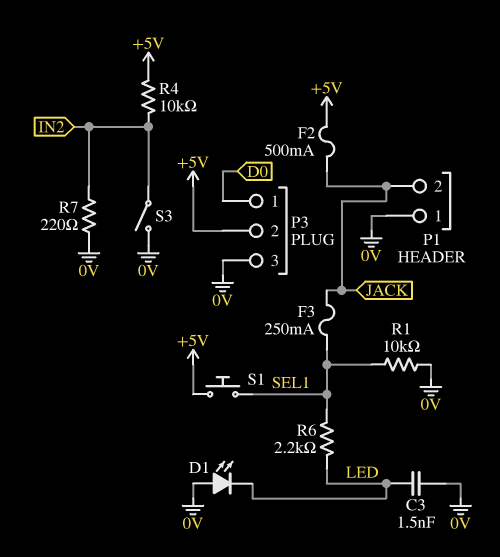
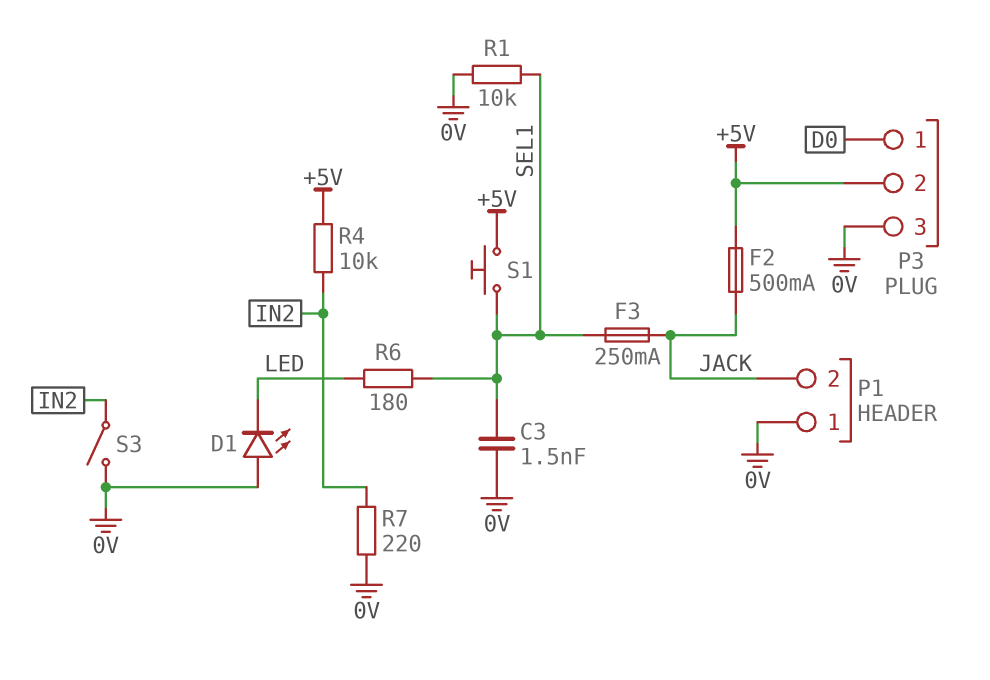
C3: 1.5nF (0V, LED) -> 1.5nF (0V, SEL1)
R6: 2.2k (LED, SEL1) -> 180 (LED, SEL1)

